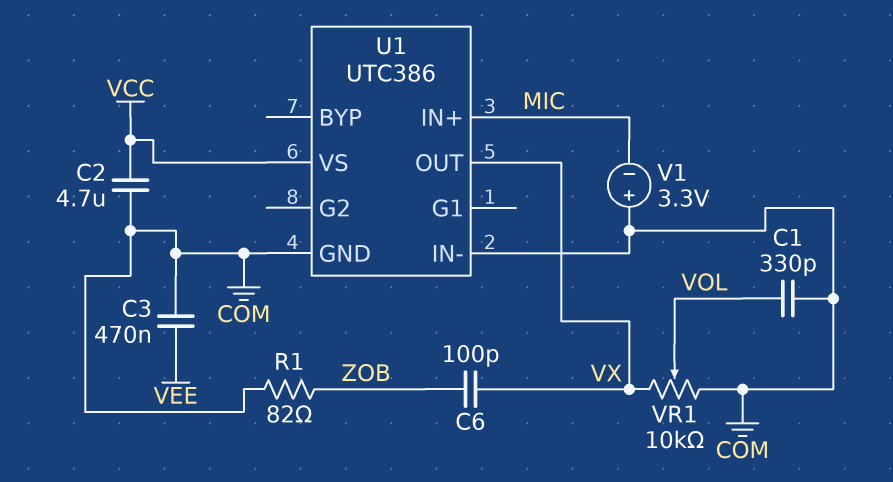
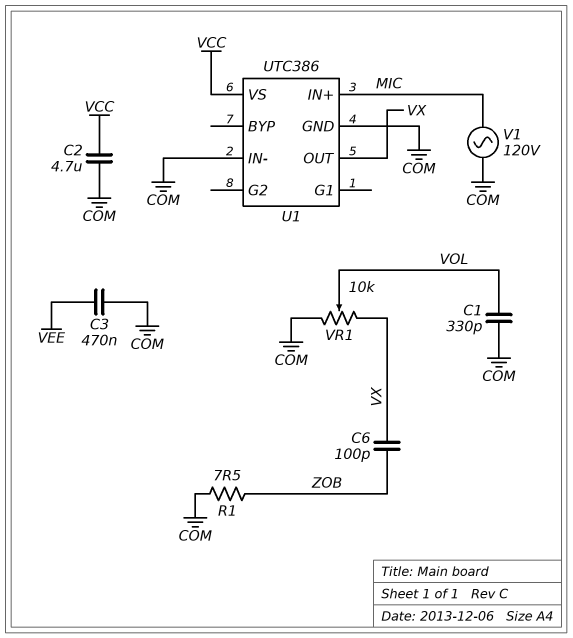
R1: 82 (COM, ZOB) -> 7.5 (COM, ZOB)
V1: 3.3V (plus COM, minus MIC) -> AC 120V (COM, MIC)

